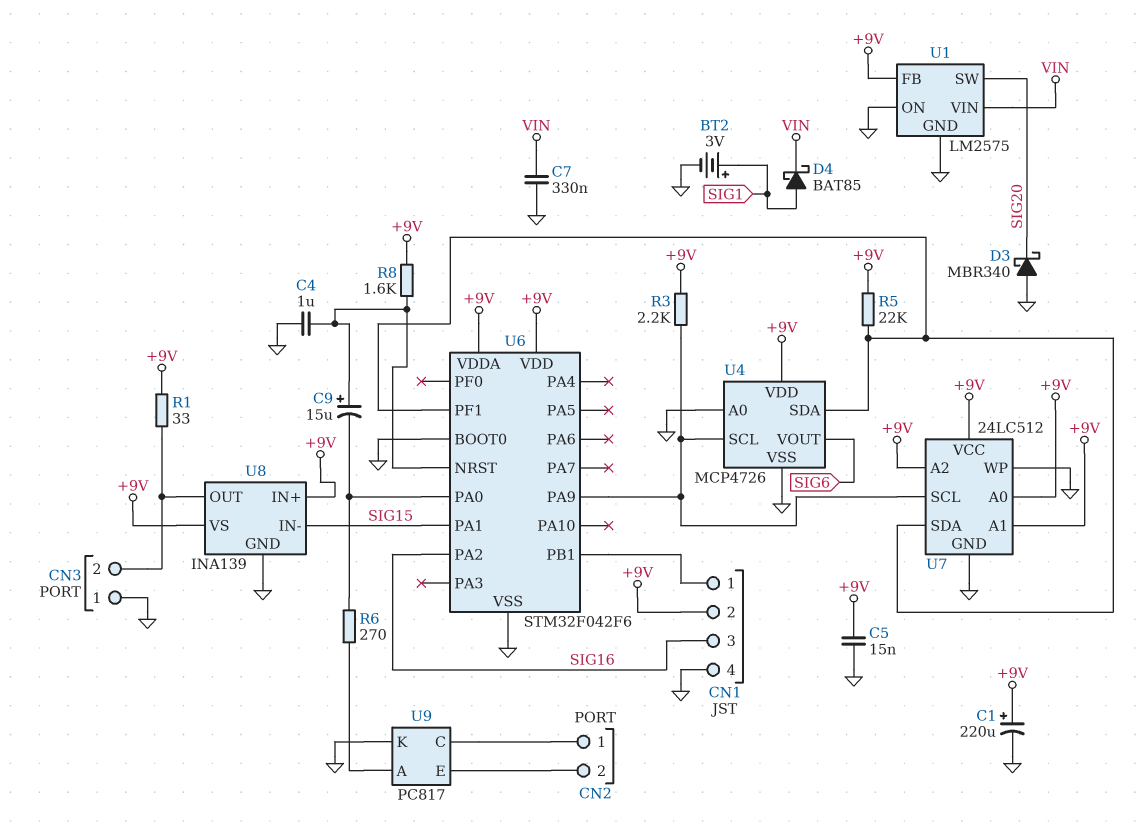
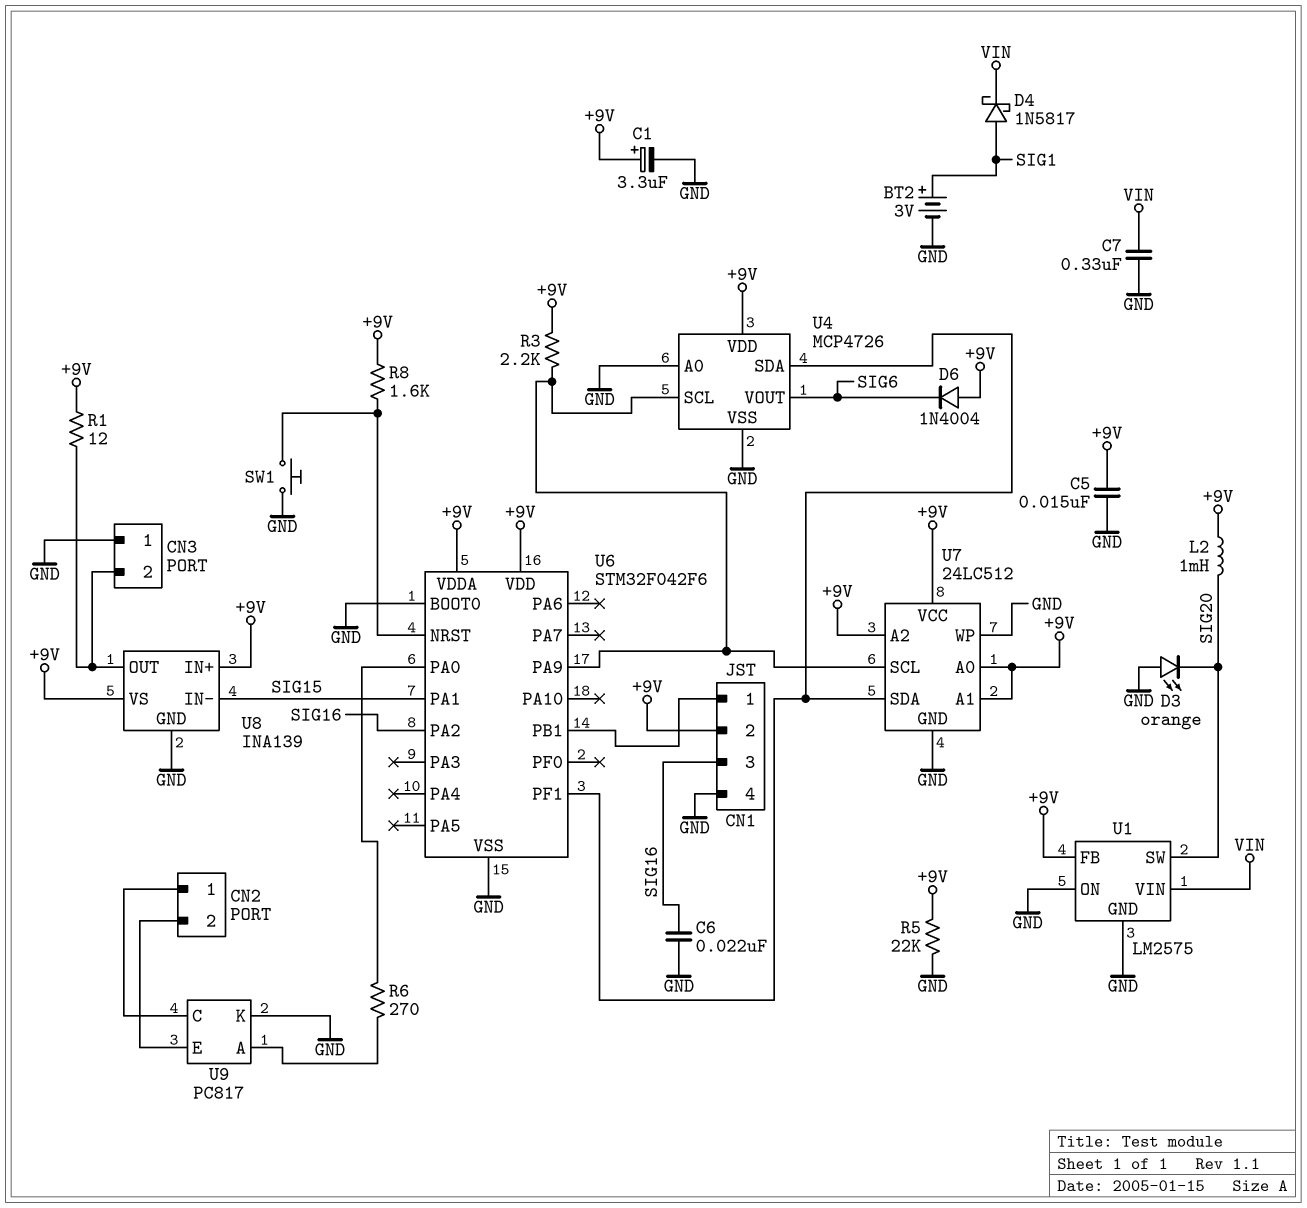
C1: 220uF (plus +9V, minus GND) -> 3.3uF (plus +9V, minus GND)
C4: 1uF (GND, U6/NRST) -> none
C6: none -> 22nF (GND, SIG16)
C9: 15uF (plus U6/NRST, minus U6/PA0) -> none
D3: schottky MBR340 (A GND, K SIG20) -> LED orange (A GND, K SIG20)
D4: schottky BAT85 (A SIG1, K VIN) -> schottky 1N5817 (A SIG1, K VIN)
D6: none -> diode 1N4004 (A +9V, K SIG6)
L2: none -> 1mH (+9V, SIG20)
R1: 33 (+9V, CN3/2) -> 12 (+9V, CN3/2)
R5: 22k (+9V, U4/SDA) -> 22k (+9V, GND)
SW1: none -> button (GND, U6/NRST)

